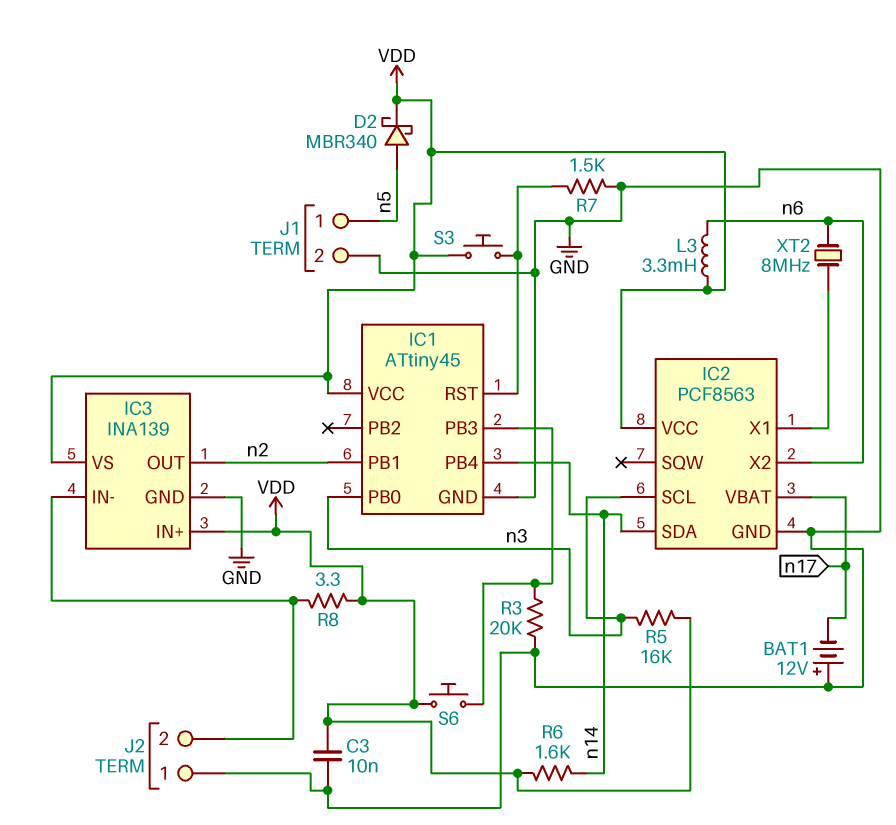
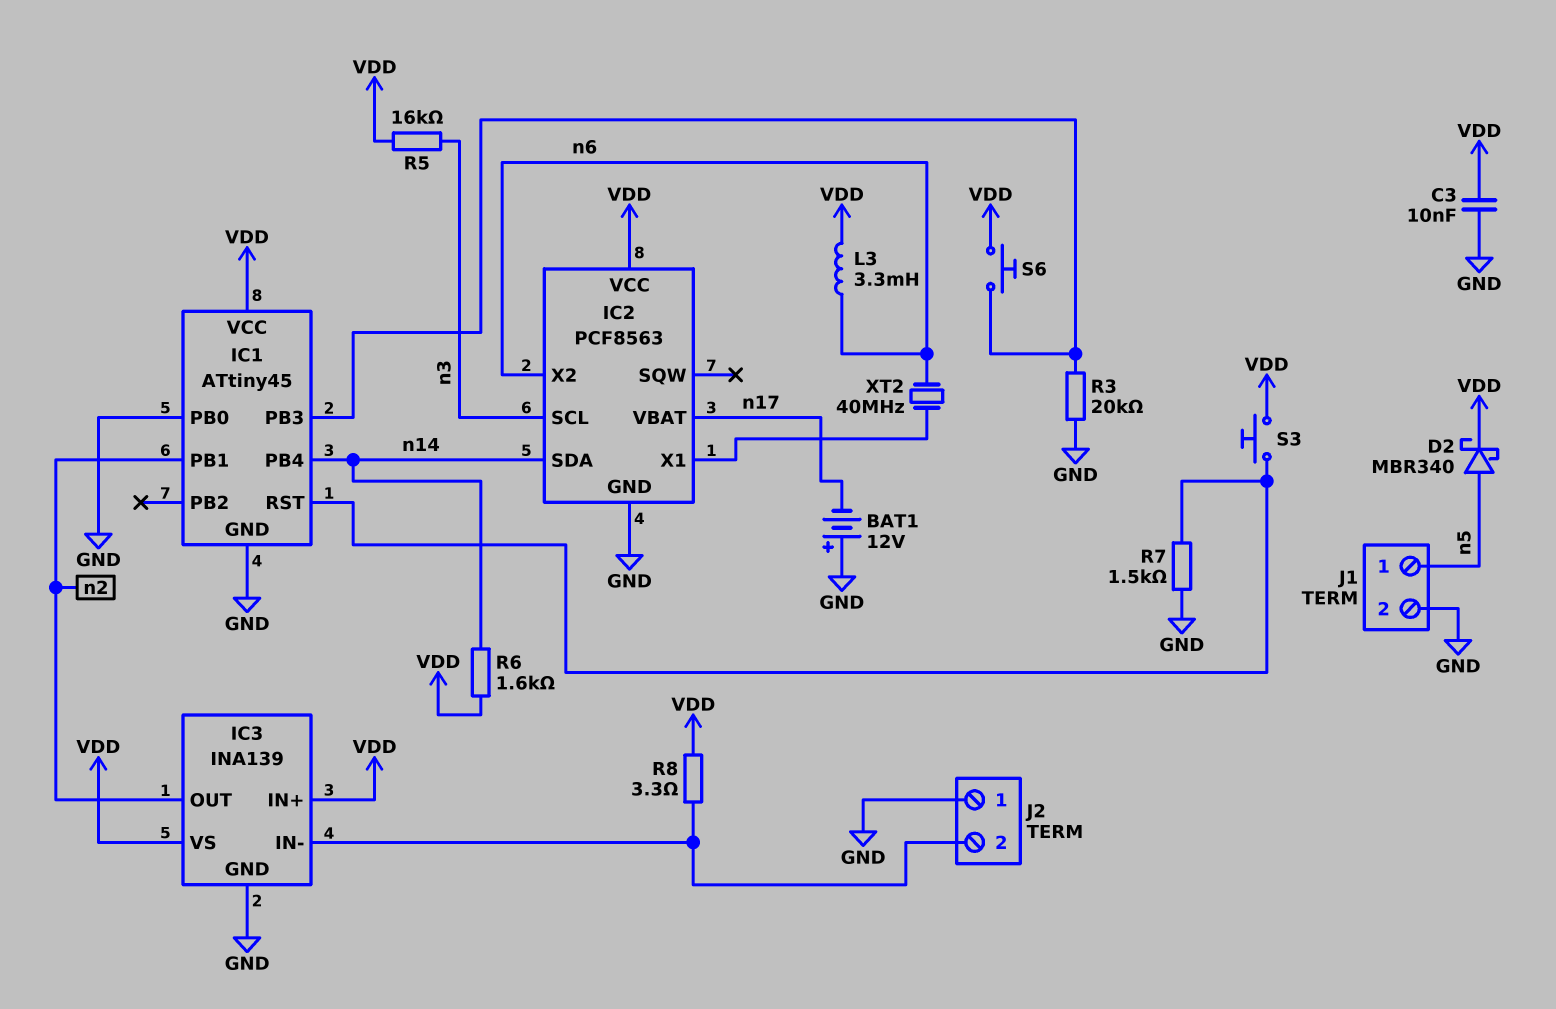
IC1 pin PB0: n3 -> GND
XT2: 8MHz (IC2/X1, n6) -> 40MHz (IC2/X1, n6)

